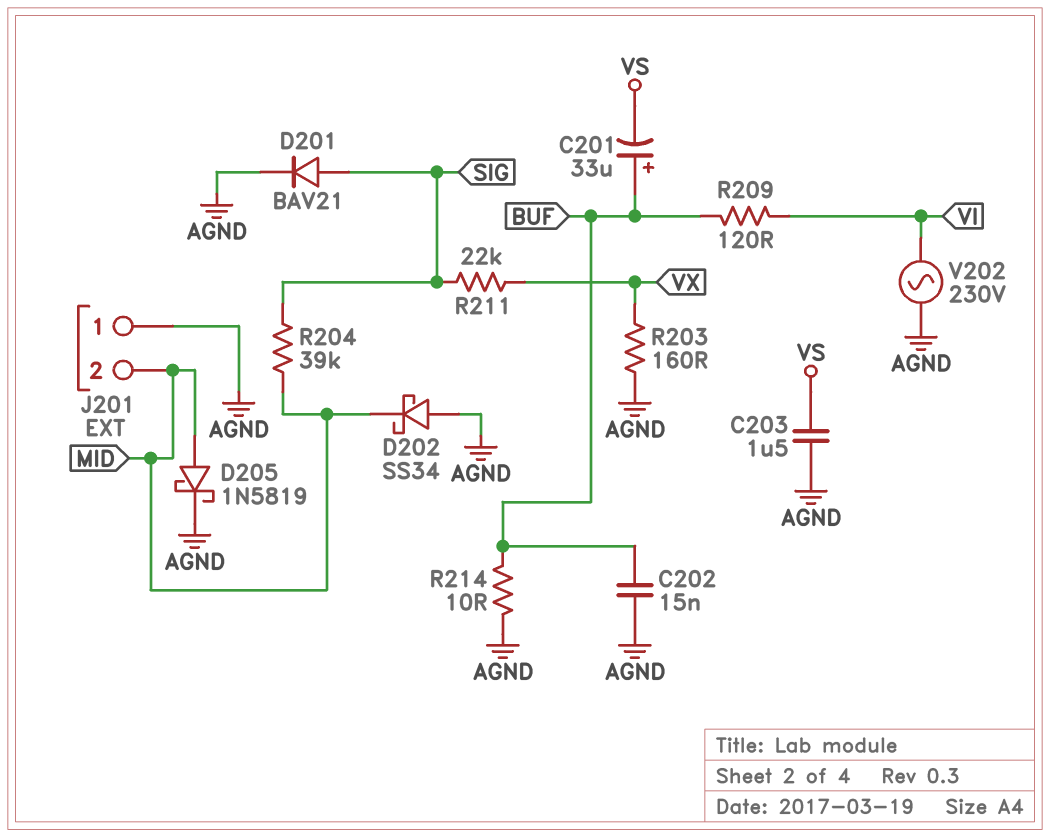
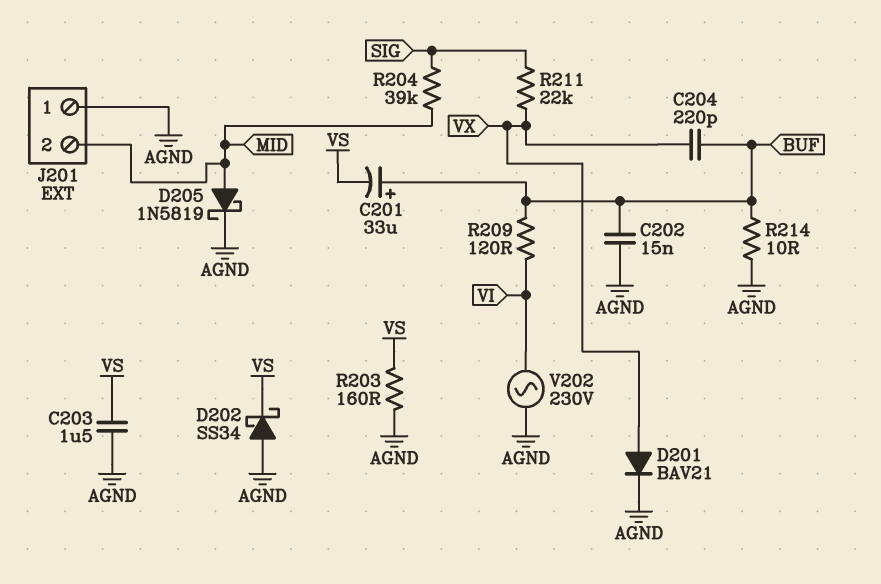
C204: none -> 220pF (BUF, VX)
D201: diode BAV21 (A SIG, K AGND) -> diode BAV21 (A VX, K AGND)
D202: schottky SS34 (A AGND, K MID) -> schottky SS34 (A AGND, K VS)
R203: 160 (AGND, VX) -> 160 (AGND, VS)

